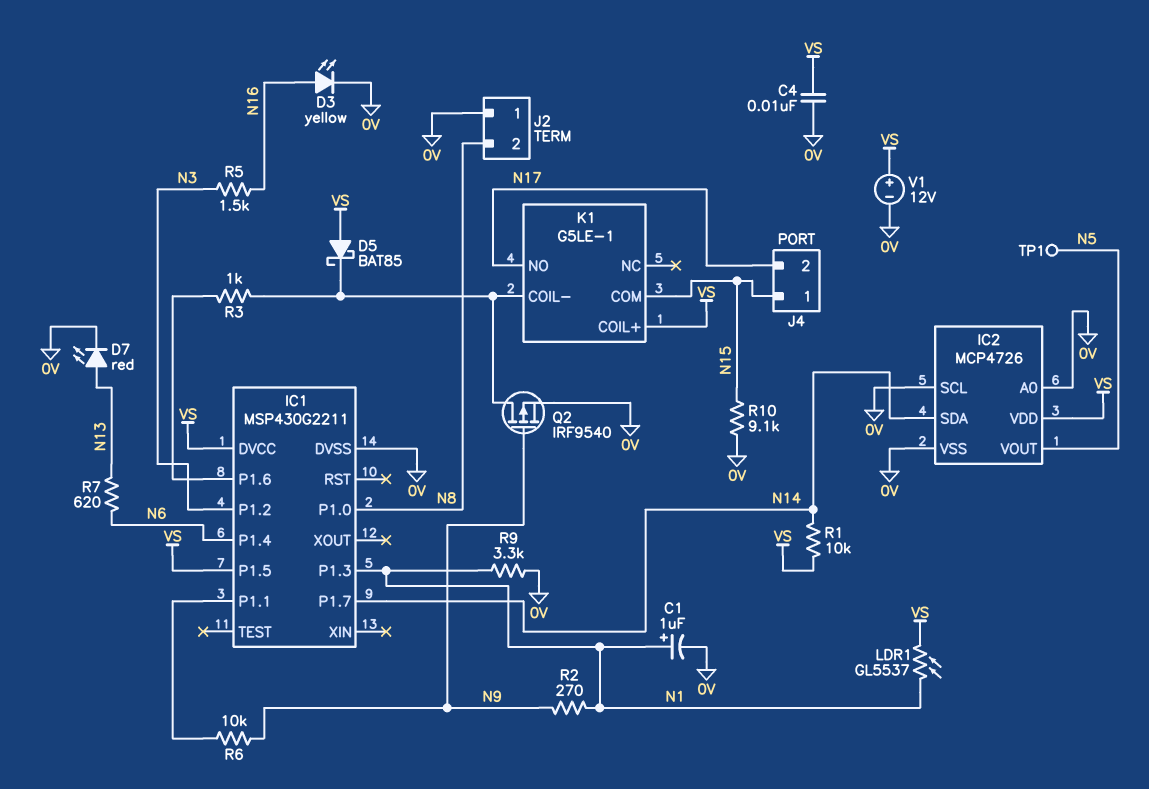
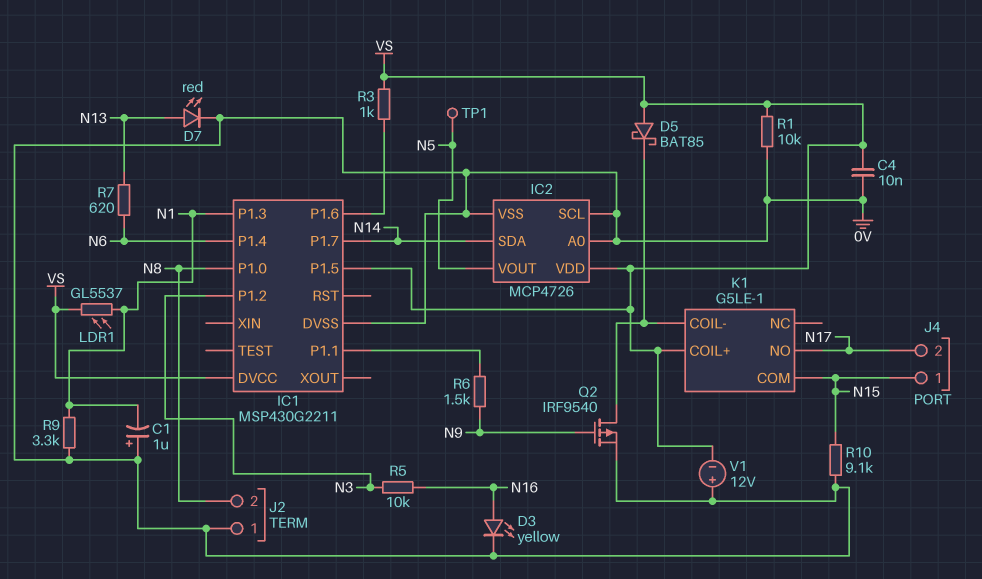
C1: 1uF (plus N1, minus 0V) -> 1uF (plus 0V, minus N1)
R1: 10k (N14, VS) -> 10k (0V, VS)
R2: 270 (N1, N9) -> none
R3: 1k (IC1/P1.6, K1/COIL-) -> 1k (IC1/P1.6, VS)
R5: 1.5k (N3, N16) -> 10k (N3, N16)
R6: 10k (IC1/P1.1, N9) -> 1.5k (IC1/P1.1, N9)
V1: 12V (plus VS, minus 0V) -> 12V (plus 0V, minus VS)

